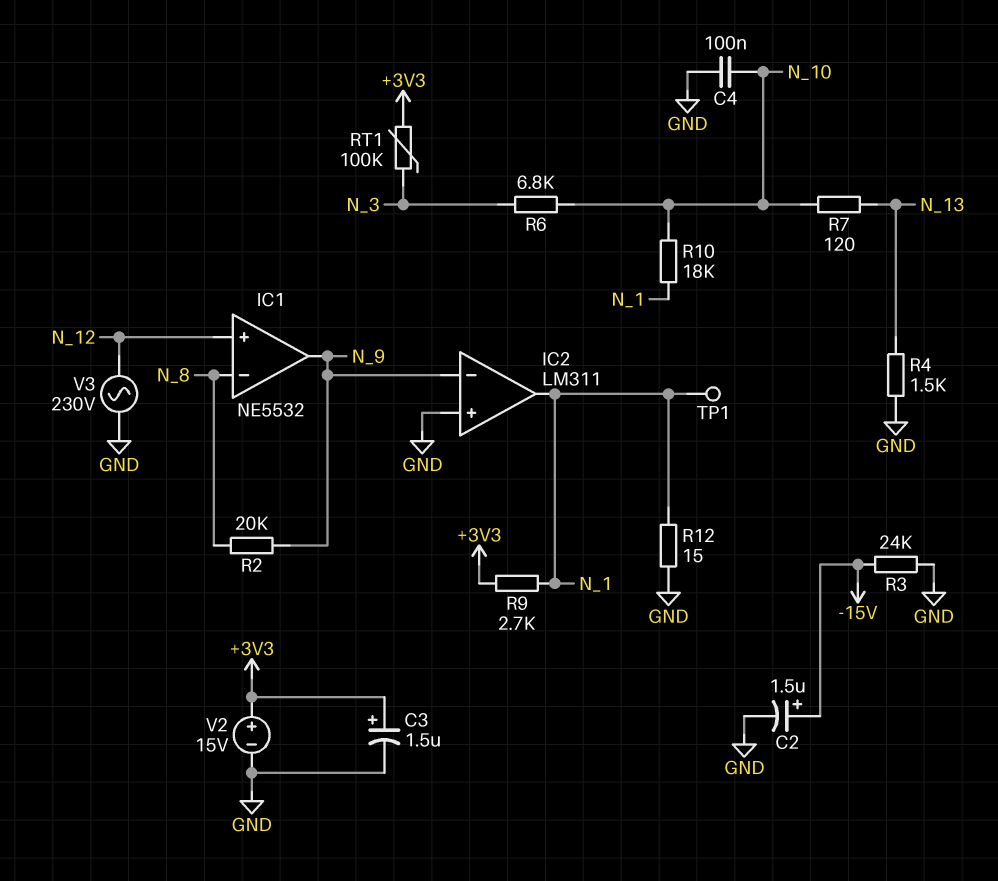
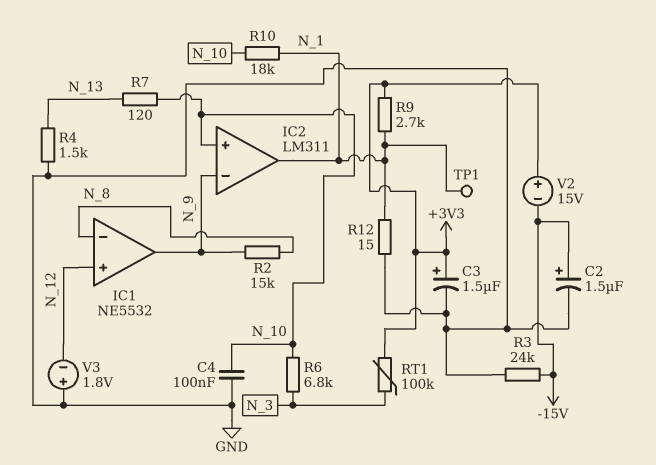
IC2 pin in+: GND -> N_10
R2: 20k (N_8, N_9) -> 15k (N_8, N_9)
V2: 15V (plus +3V3, minus GND) -> 15V (plus +3V3, minus -15V)
V3: AC 230V (GND, N_12) -> 1.8V (plus GND, minus N_12)

